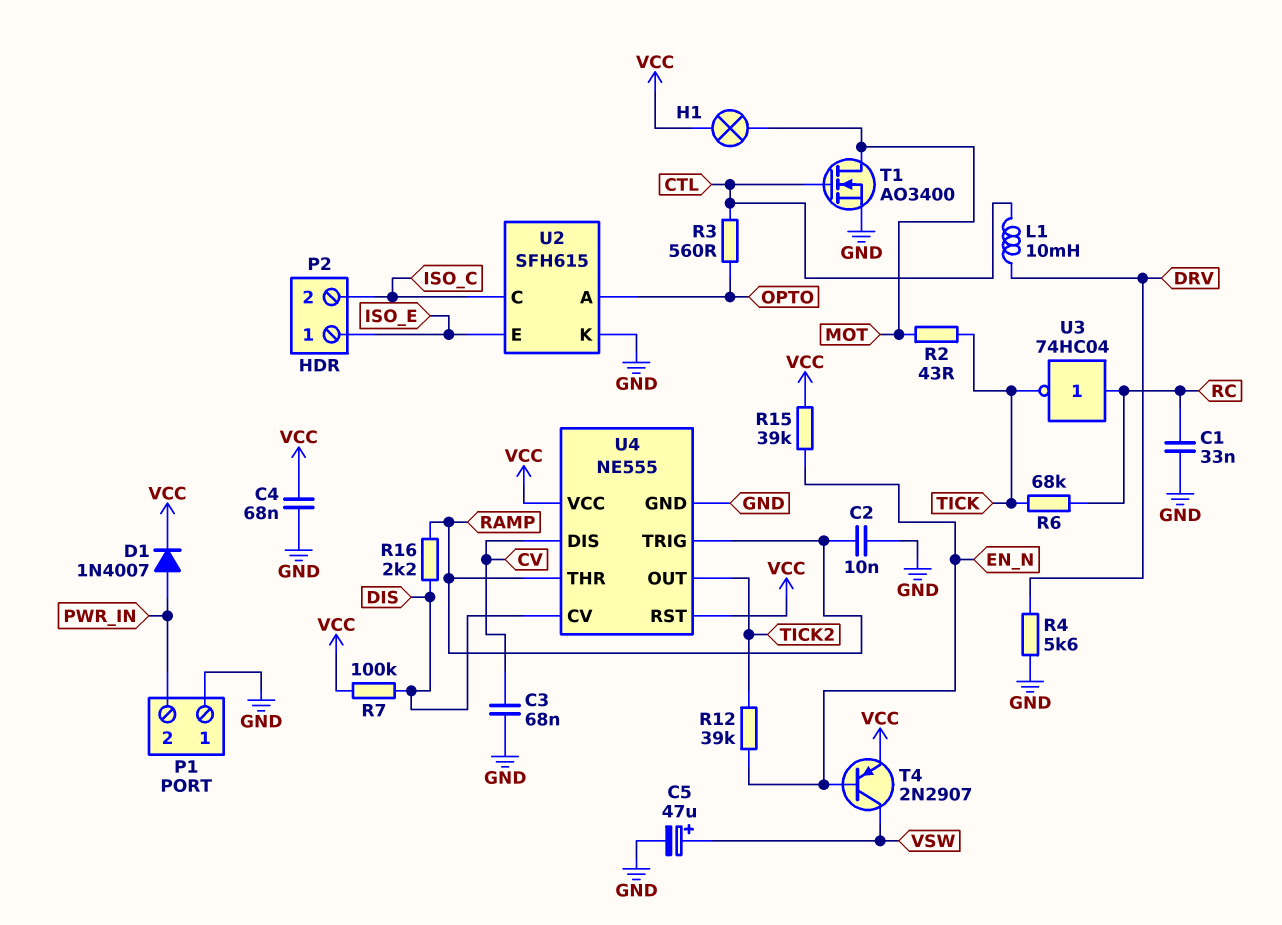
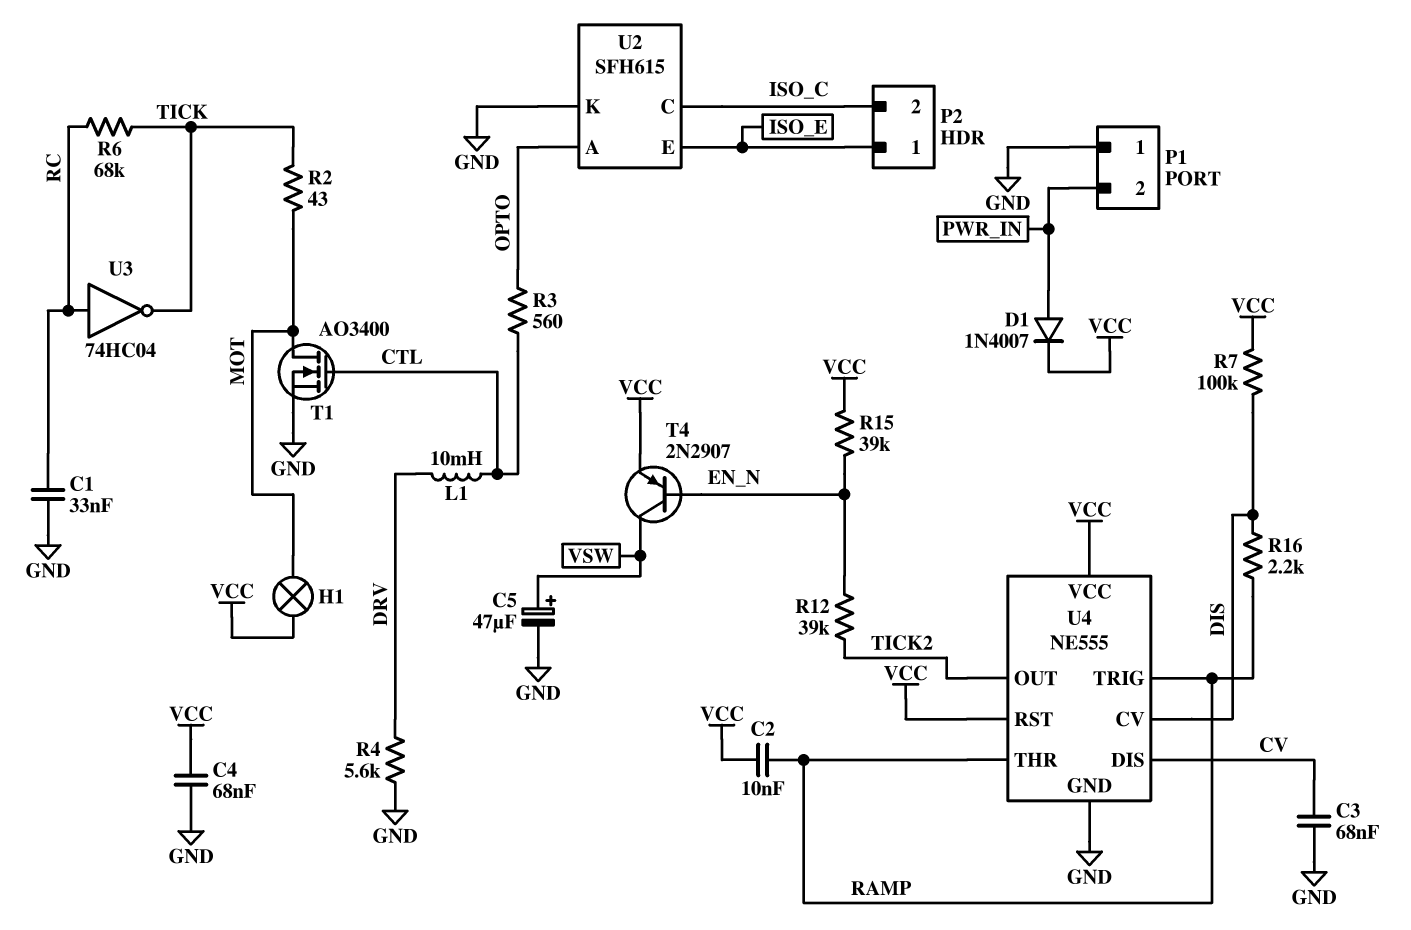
C2: 10nF (GND, RAMP) -> 10nF (RAMP, VCC)

